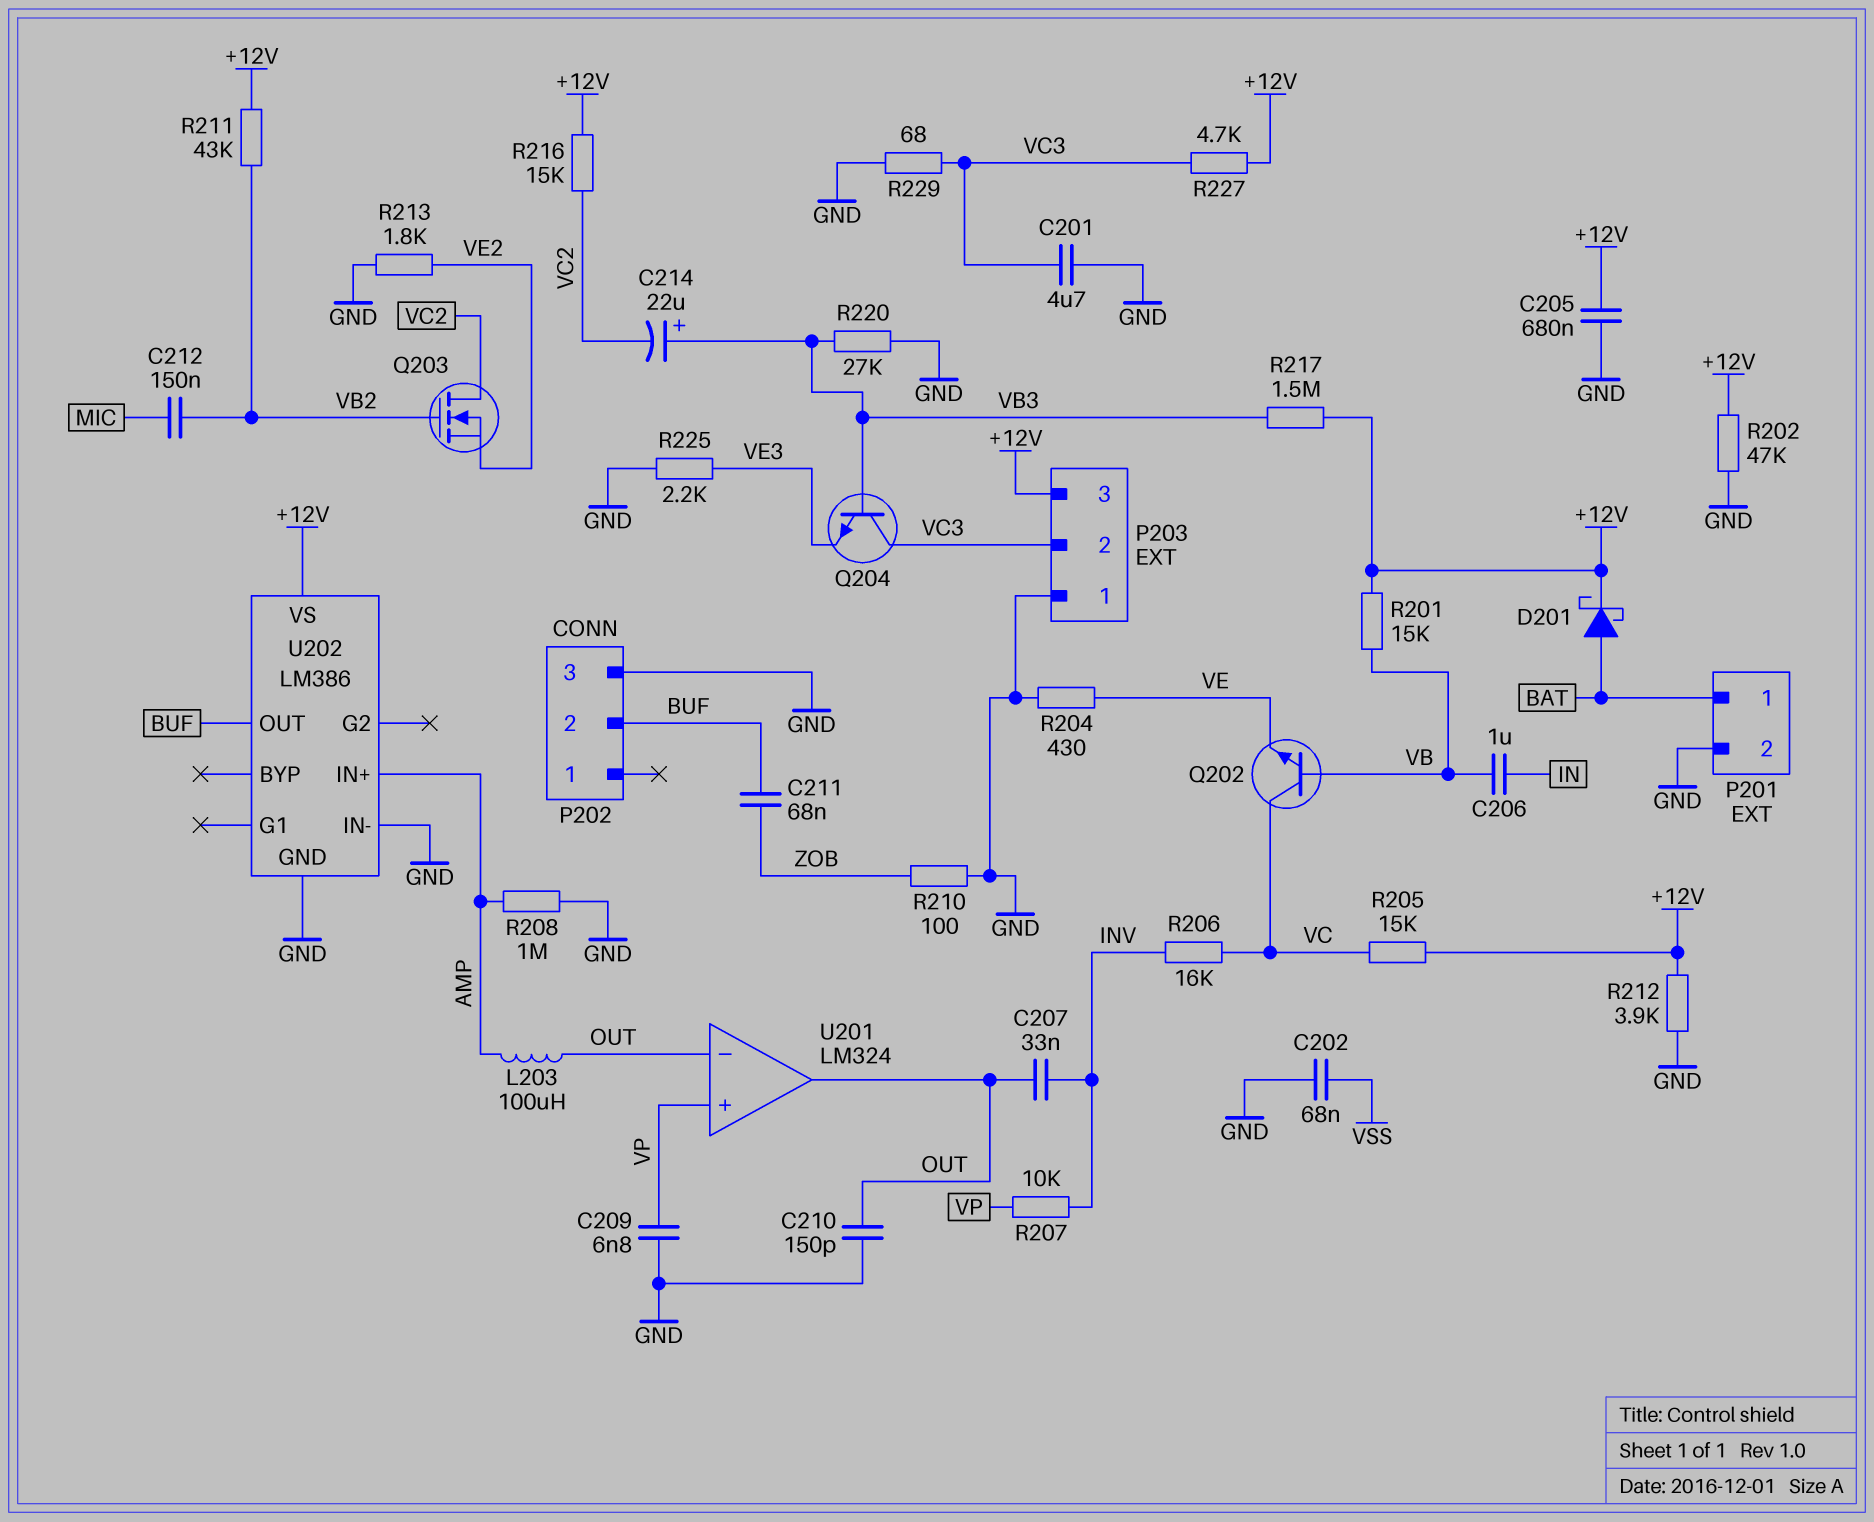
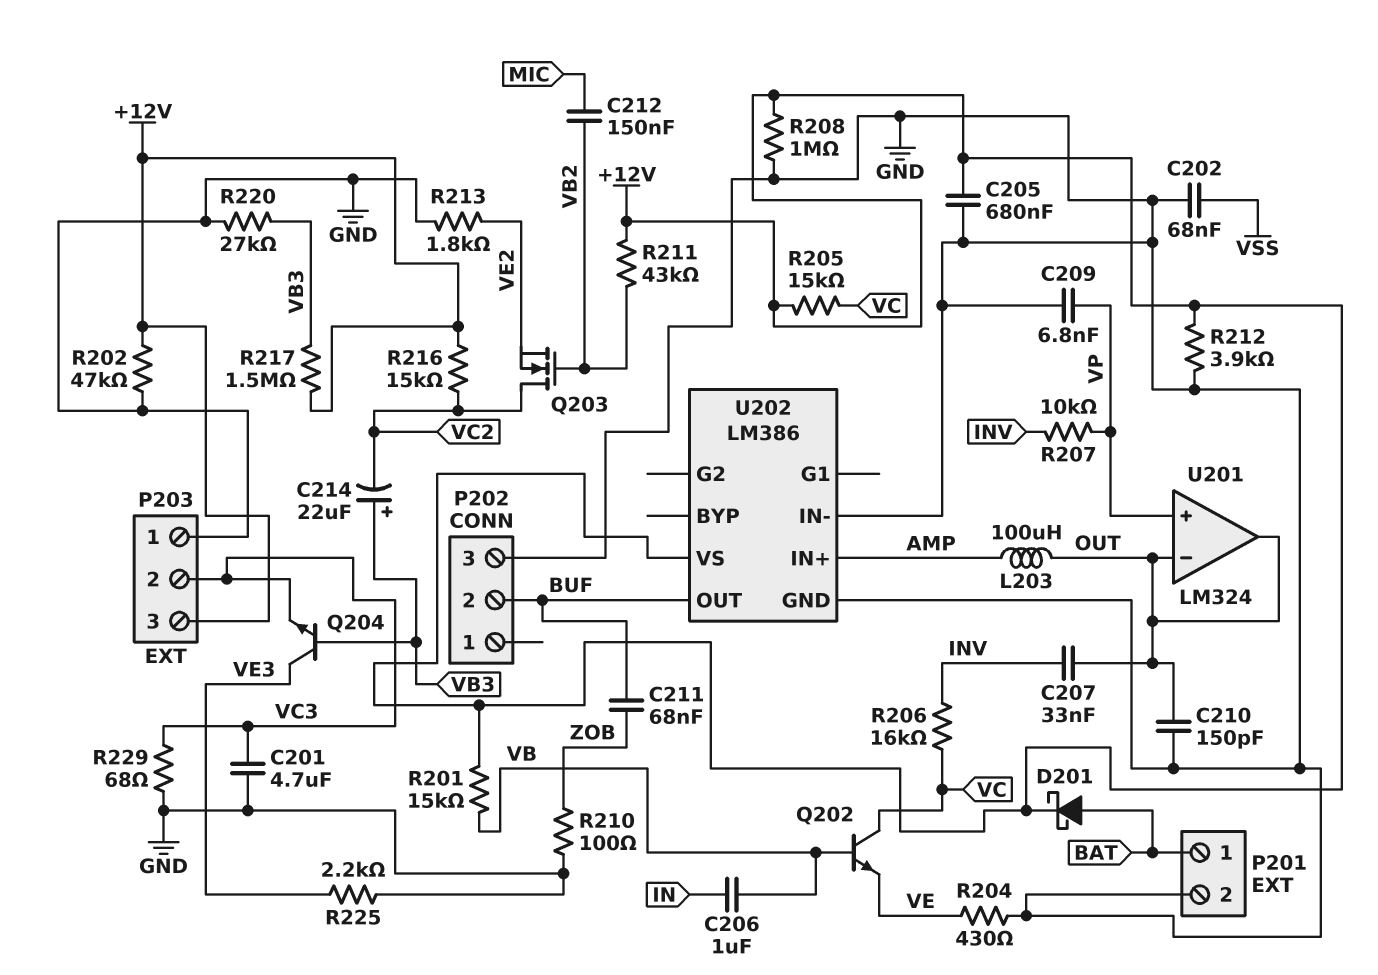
Q204: NPN (B VB3, C VC3, E VE3) -> NPN (B VB3, C VE3, E VC3)
R208: 1M (AMP, GND) -> 1M (+12V, GND)
R227: 4.7k (+12V, VC3) -> none

